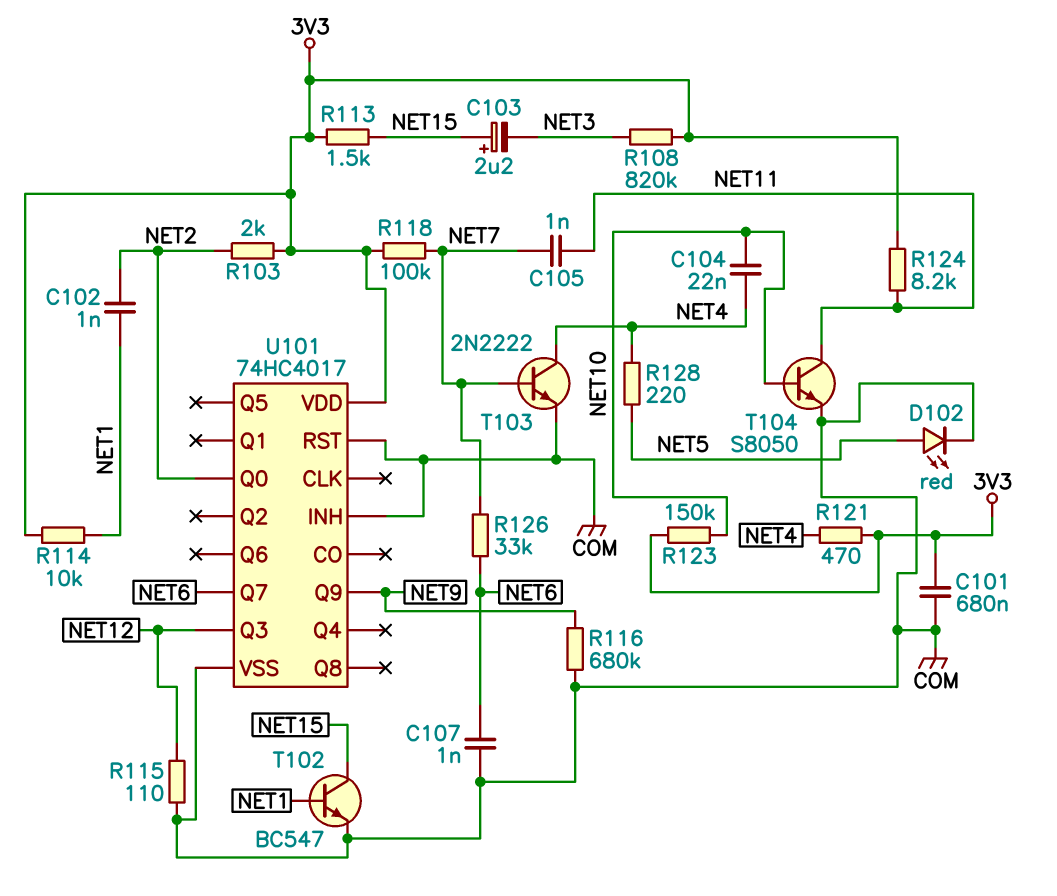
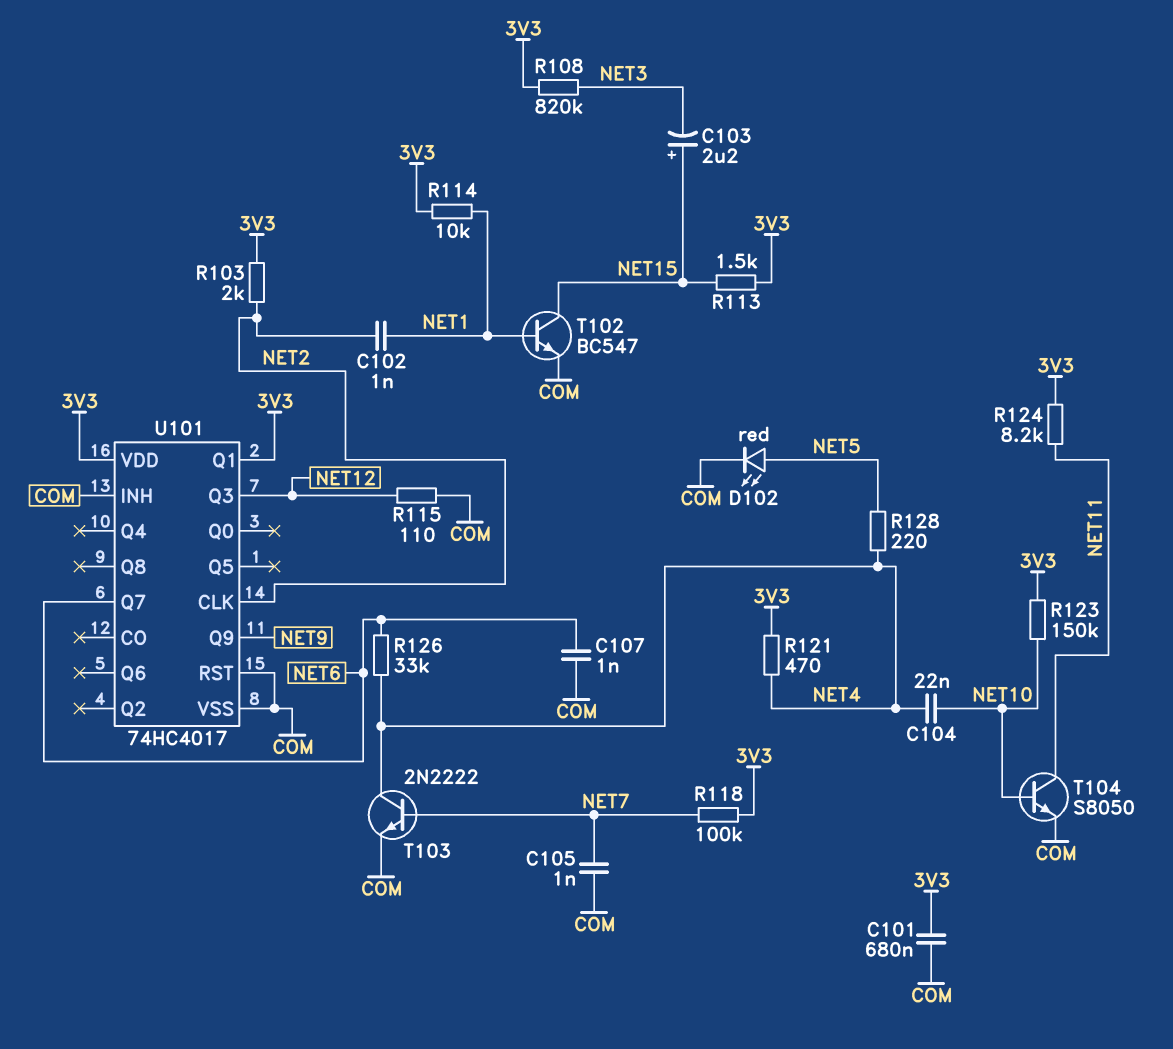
C105: 1nF (NET7, NET11) -> 1nF (COM, NET7)
R116: 680k (COM, NET9) -> none
R126: 33k (NET6, NET7) -> 33k (NET4, NET6)
U101 pin CLK: none -> NET2
U101 pin Q0: NET2 -> none
U101 pin Q1: none -> 3V3

